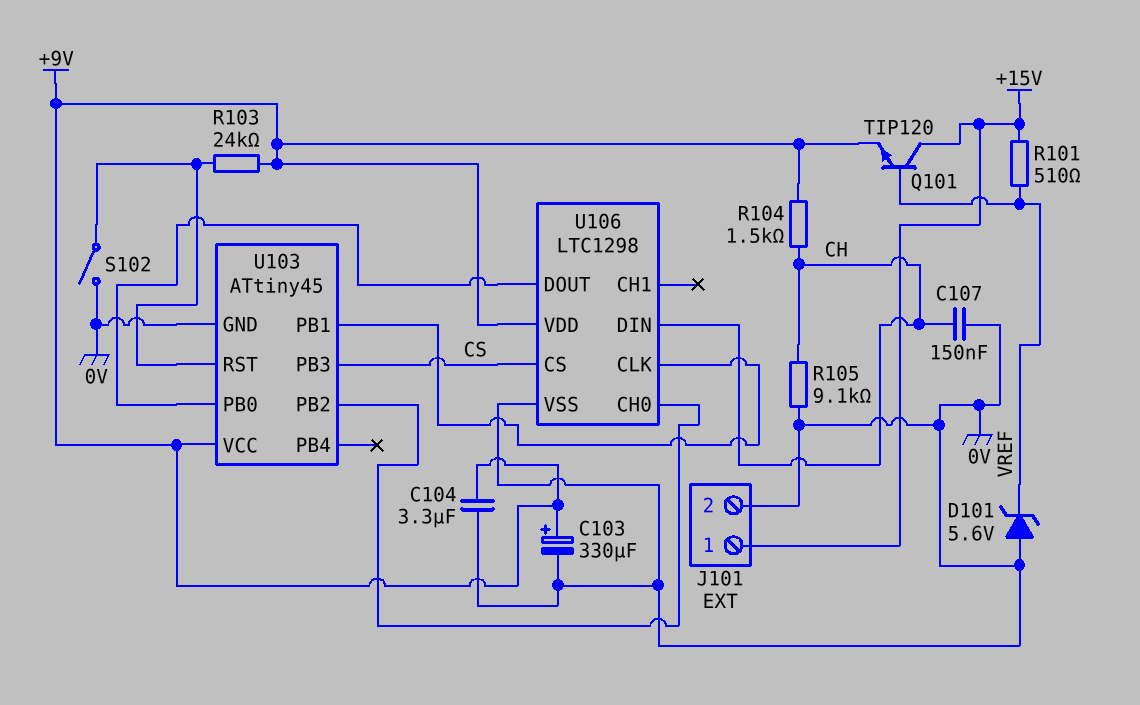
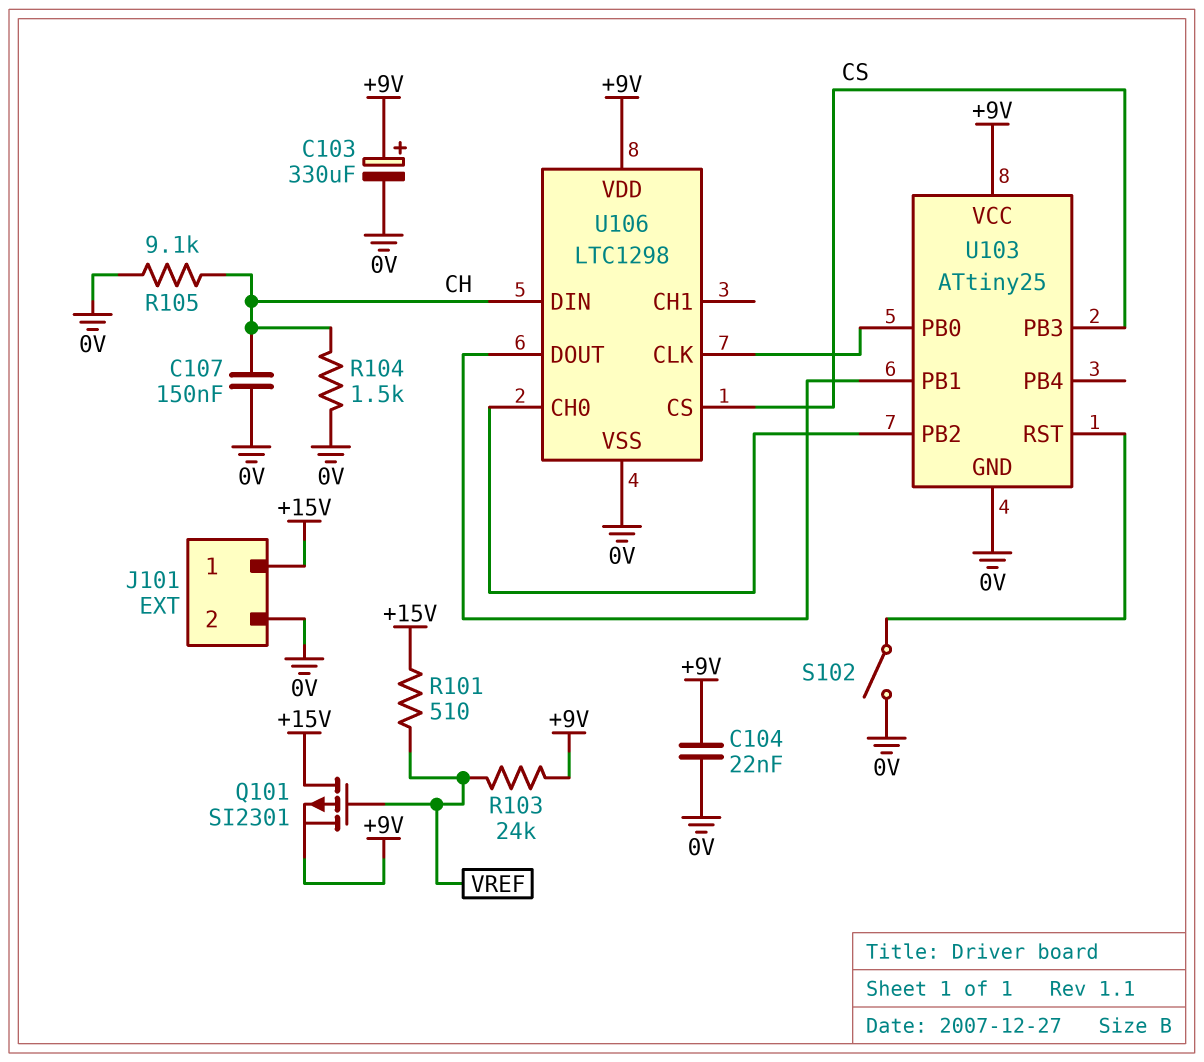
C104: 3.3uF (+9V, 0V) -> 22nF (+9V, 0V)
D101: zener 5.6V (A 0V, K VREF) -> none
Q101: NPN TIP120 (B VREF, C +15V, E +9V) -> PMOS SI2301 (G VREF, D +15V, S +9V)
R103: 24k (+9V, U103/RST) -> 24k (+9V, VREF)
R104: 1.5k (+9V, CH) -> 1.5k (0V, CH)
U103: ATtiny45 -> ATtiny25
U106 pin CLK: U103/PB1 -> U103/PB0
U106 pin DOUT: U103/PB0 -> U103/PB1

